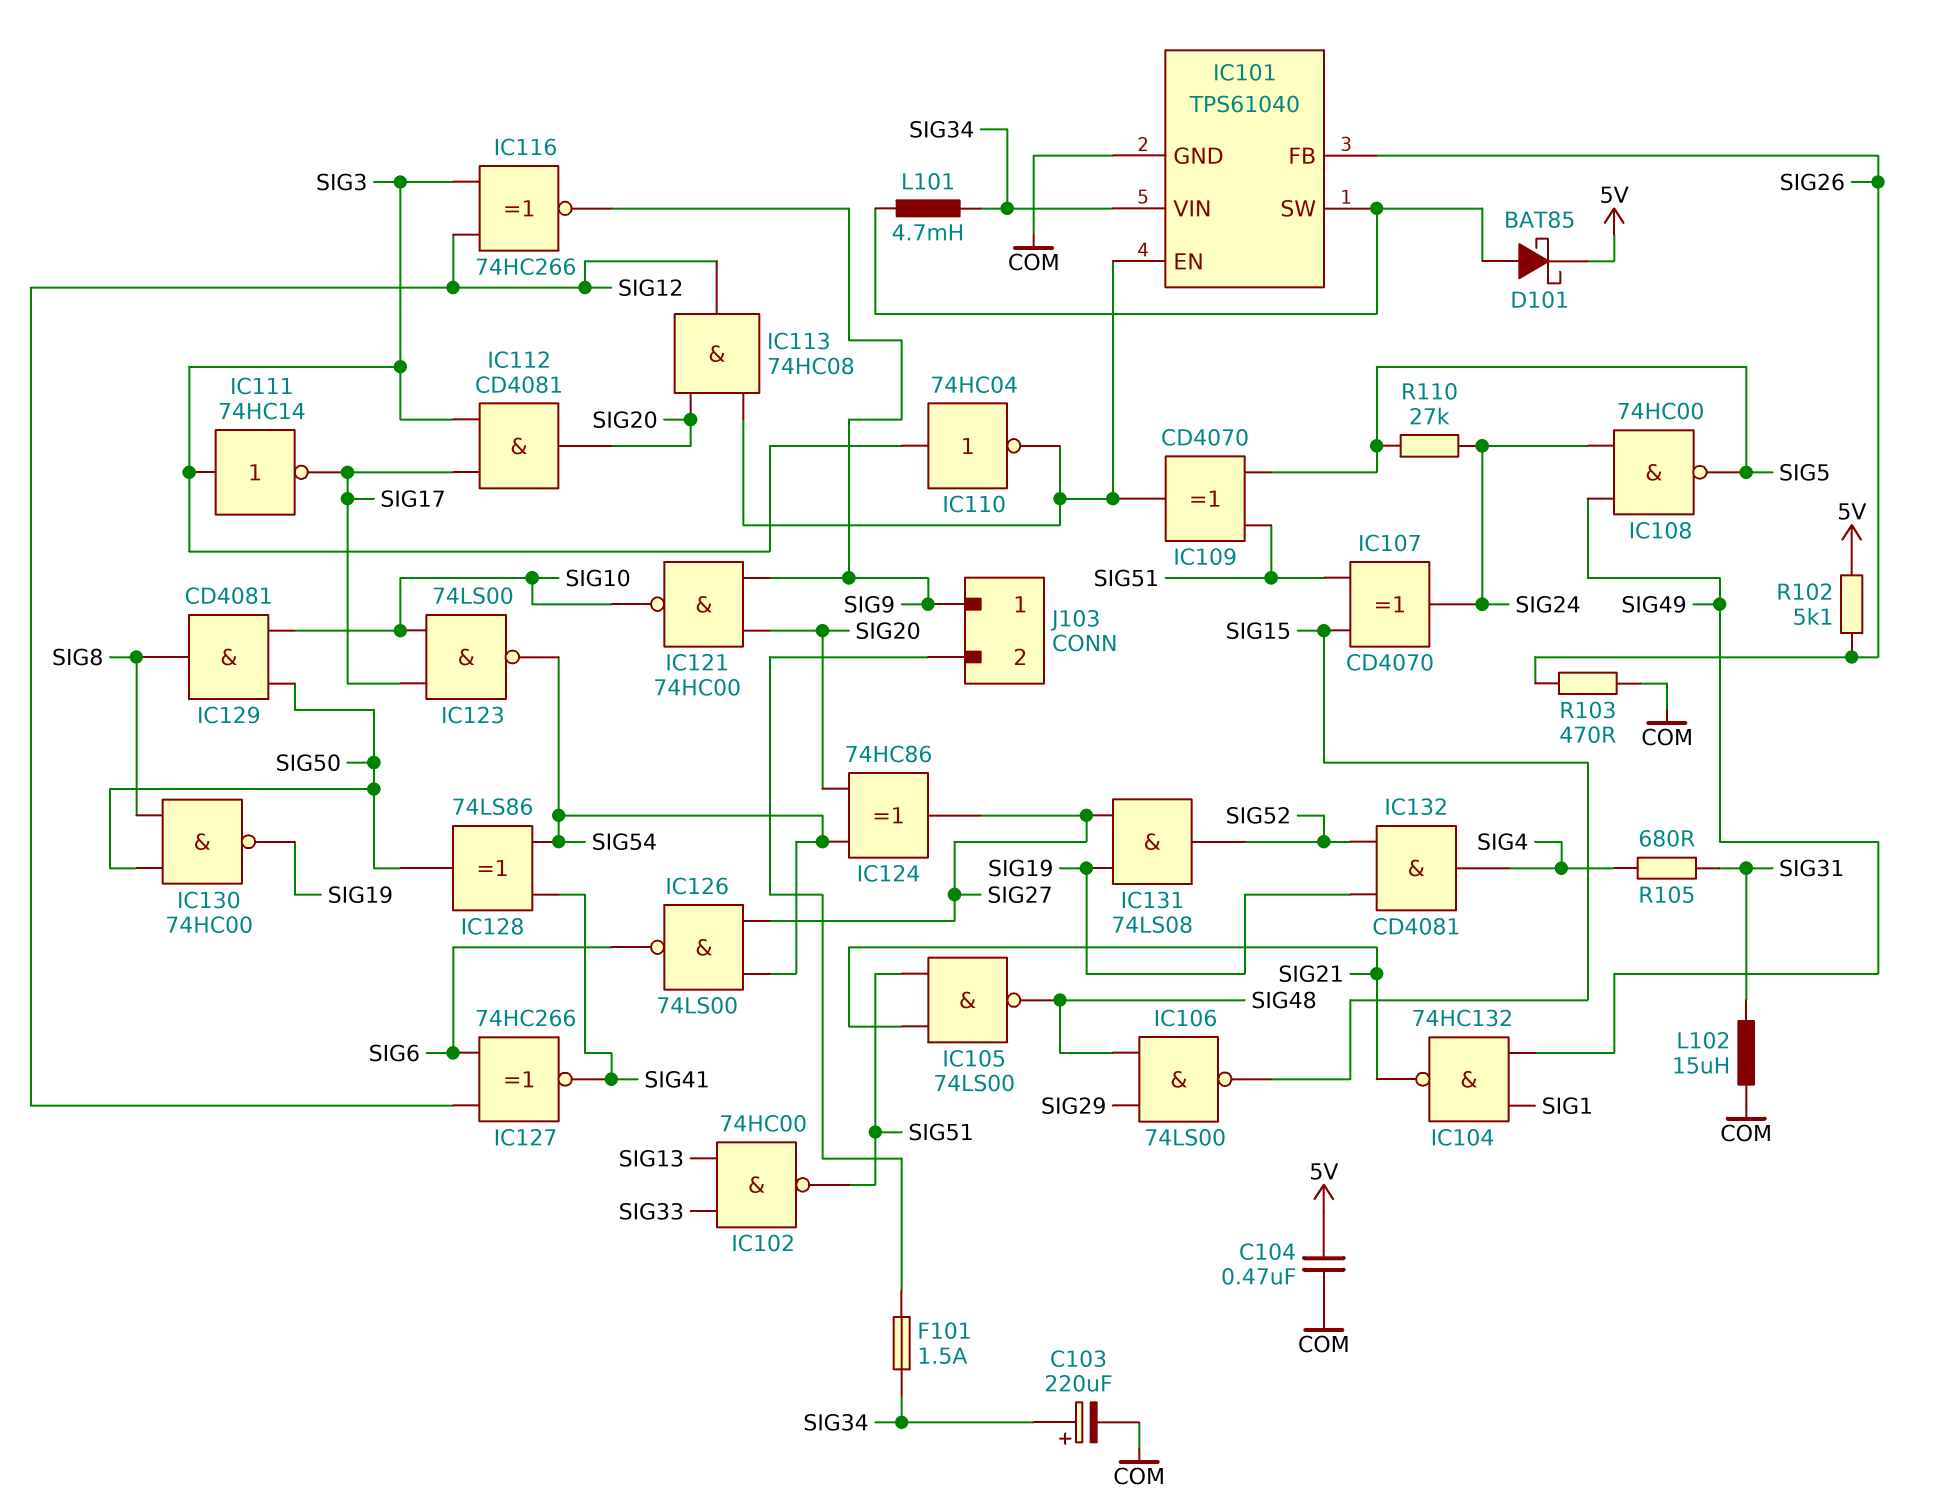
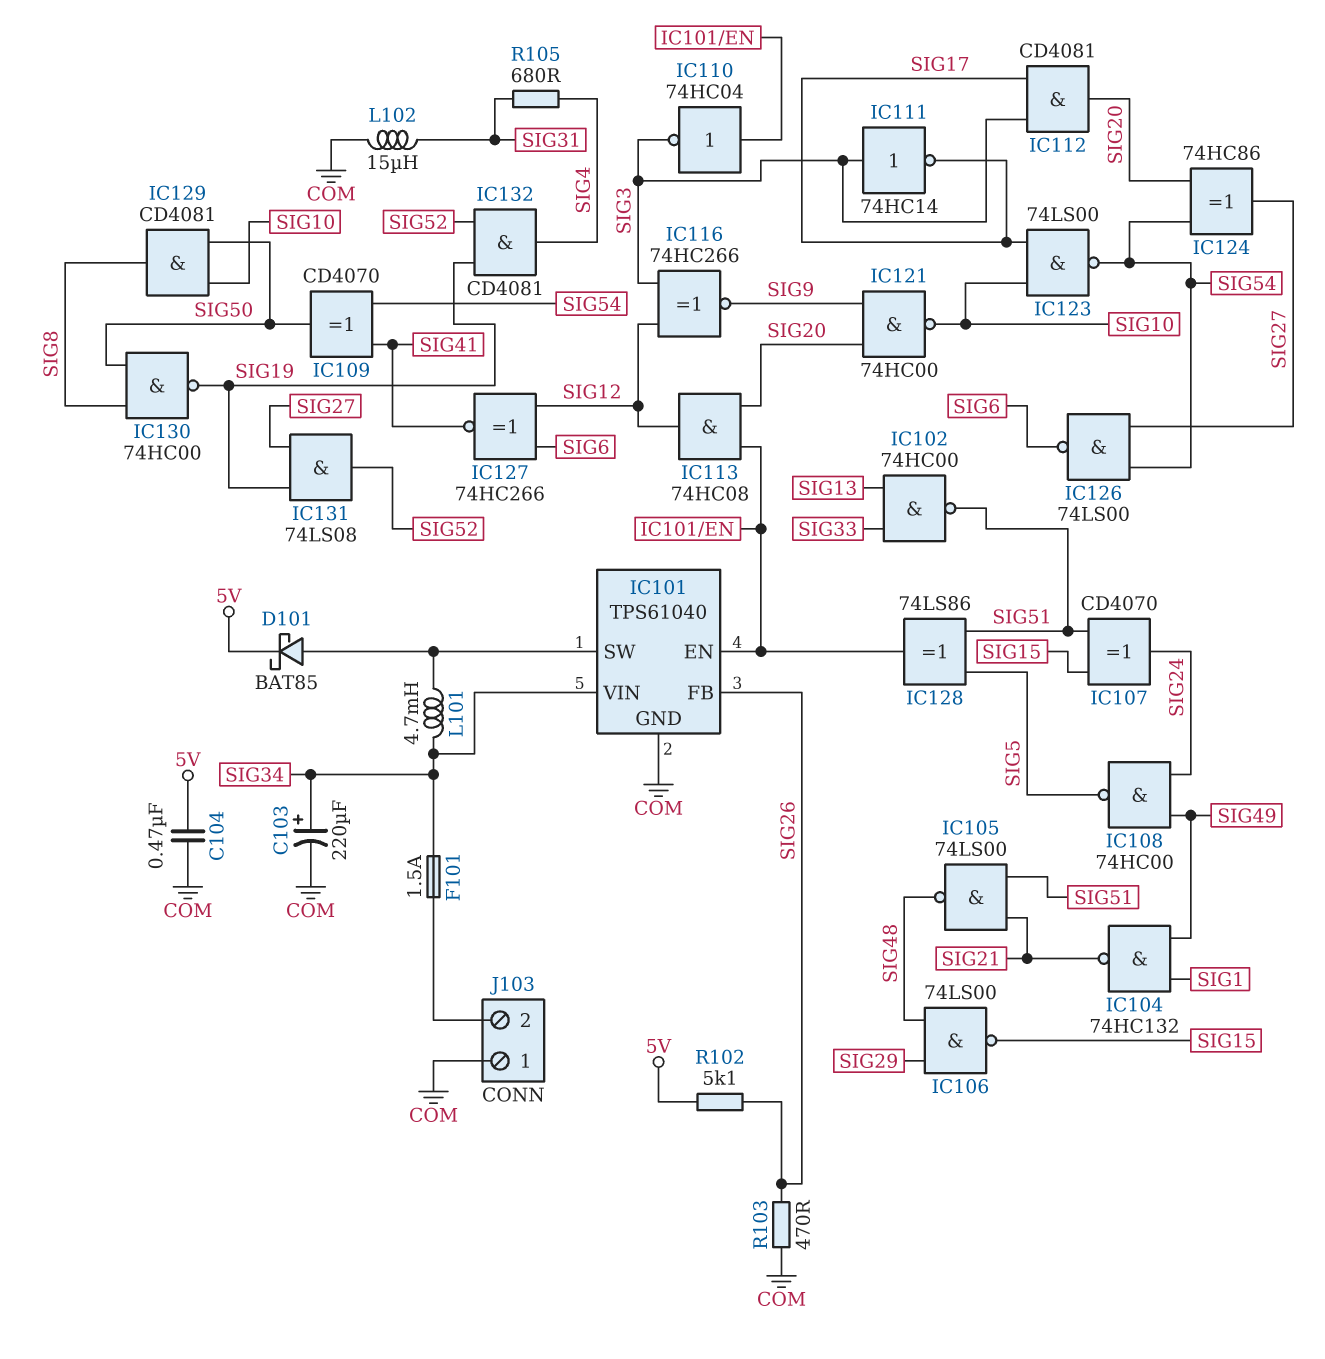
IC109: XOR CD4070 (in SIG5, in SIG51, out IC101/EN) -> XOR CD4070 (in SIG41, in SIG54, out SIG50)
IC110: NOT 74HC04 (in SIG3, out IC101/EN) -> NOT 74HC04 (in IC101/EN, out SIG3)
IC128: XOR 74LS86 (in SIG41, in SIG54, out SIG50) -> XOR 74LS86 (in SIG5, in SIG51, out IC101/EN)
J103 pin 1: SIG9 -> COM
R110: 27k (SIG5, SIG24) -> none

